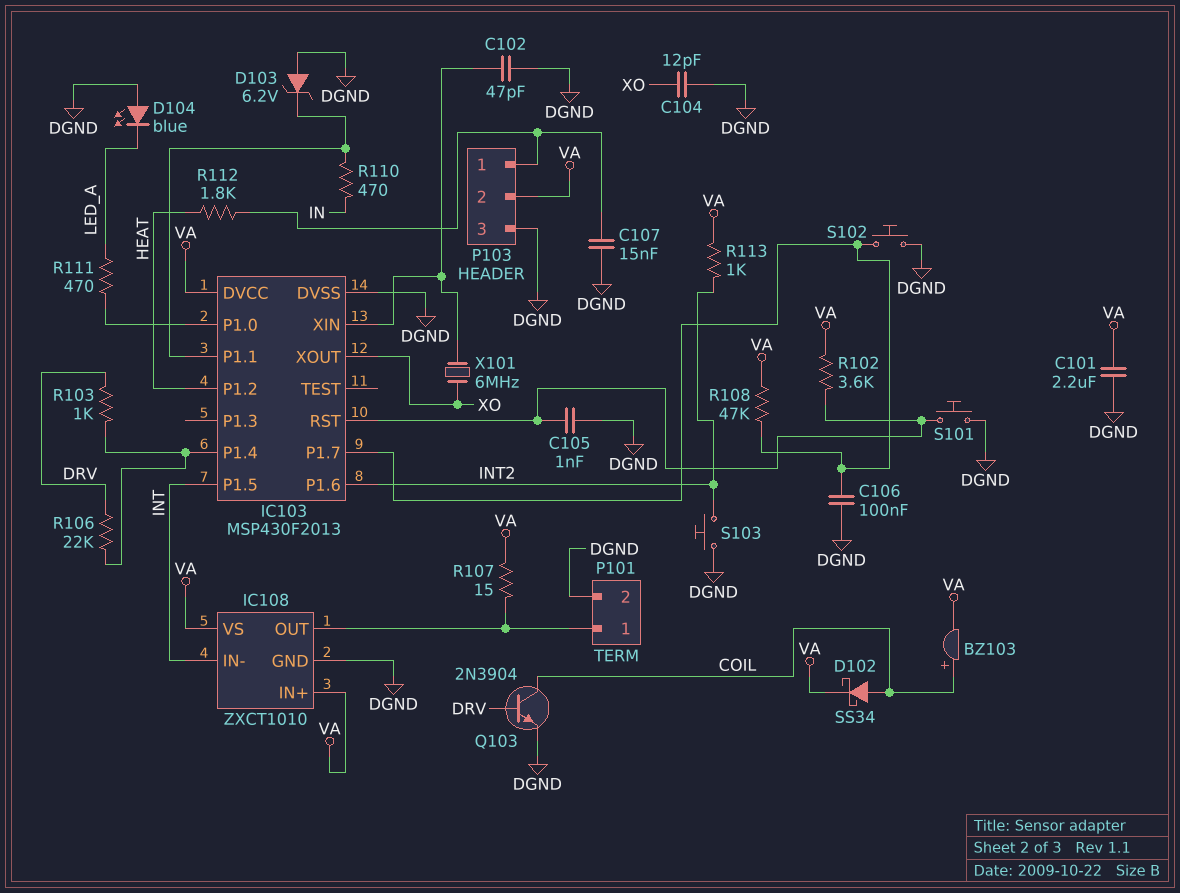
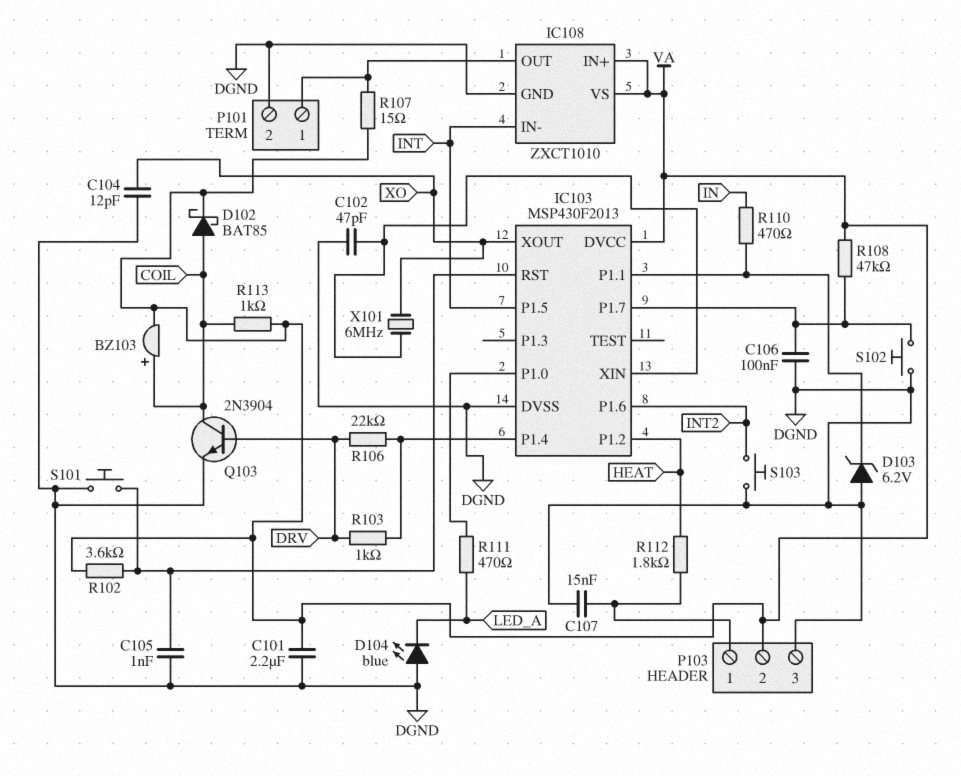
D102: schottky SS34 (A COIL, K VA) -> schottky BAT85 (A COIL, K VA)
R113: 1k (INT2, VA) -> 1k (COIL, VA)

